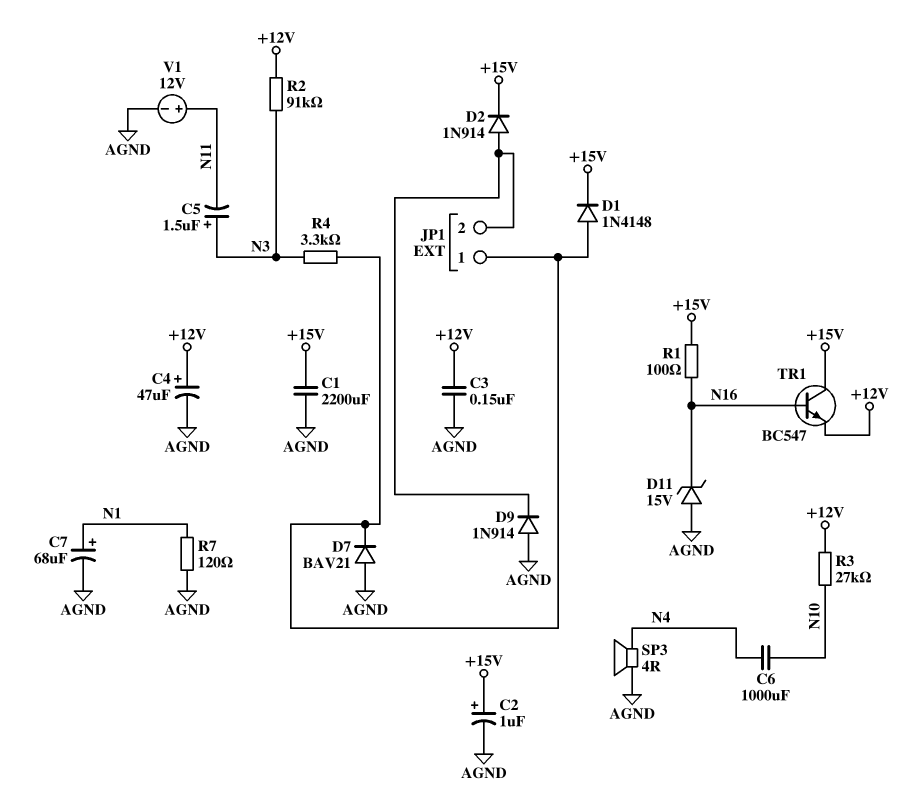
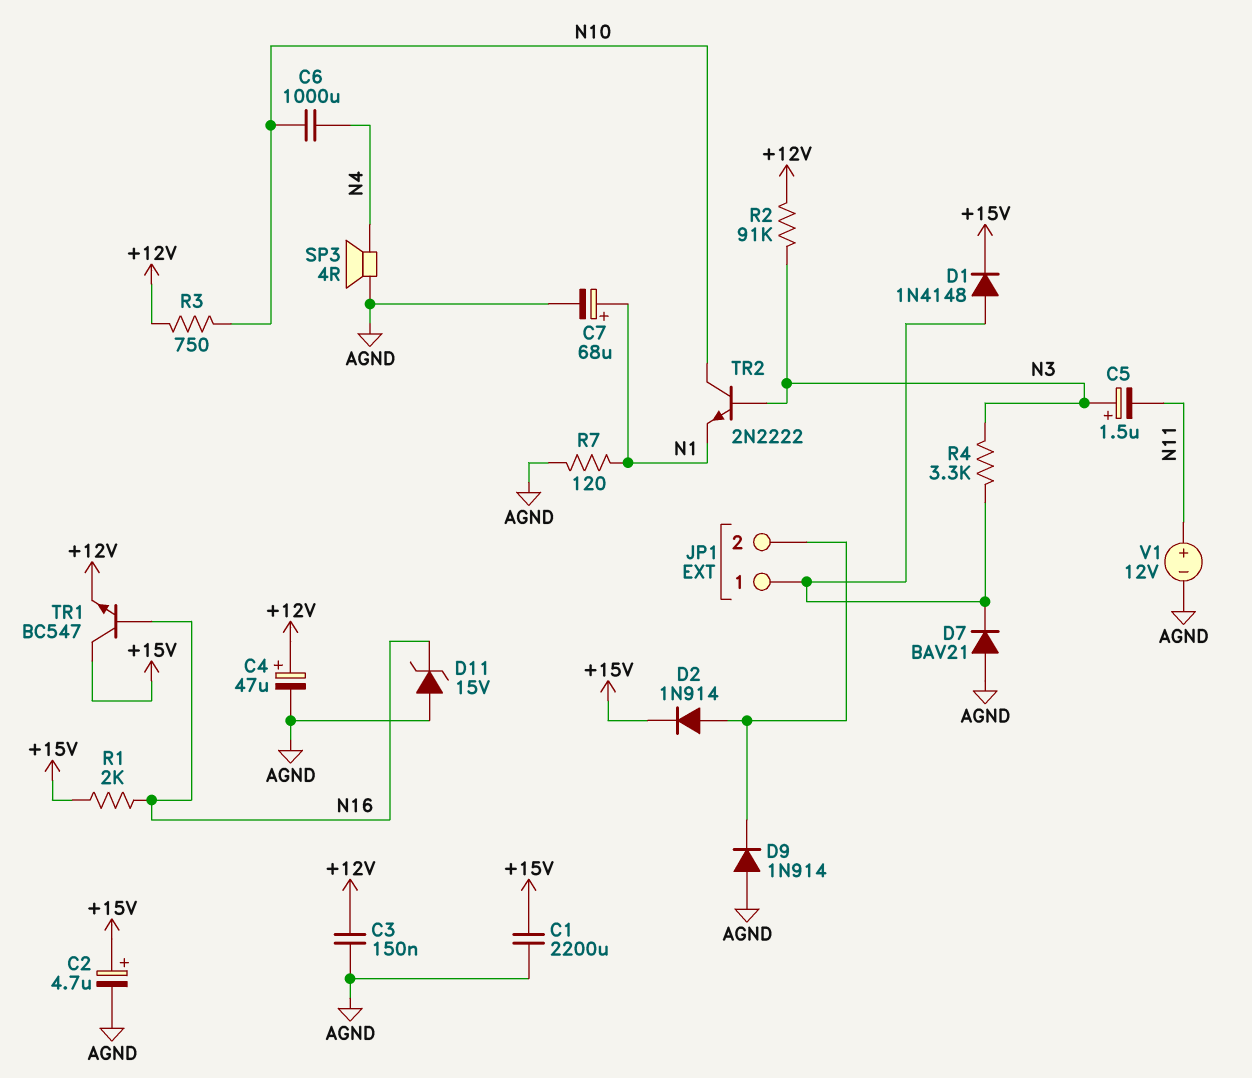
C2: 1uF (plus +15V, minus AGND) -> 4.7uF (plus +15V, minus AGND)
R1: 100 (+15V, N16) -> 2k (+15V, N16)
R3: 27k (+12V, N10) -> 750 (+12V, N10)
TR2: none -> NPN 2N2222 (B N3, C N10, E N1)

